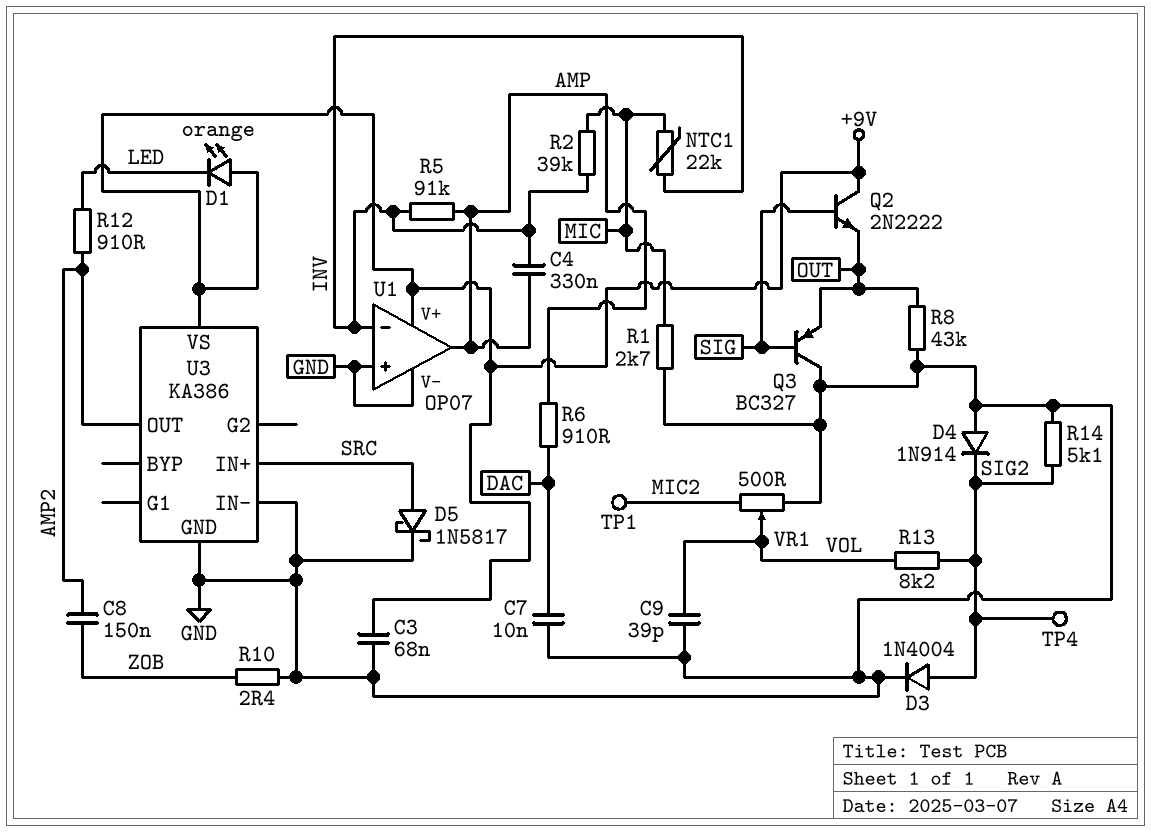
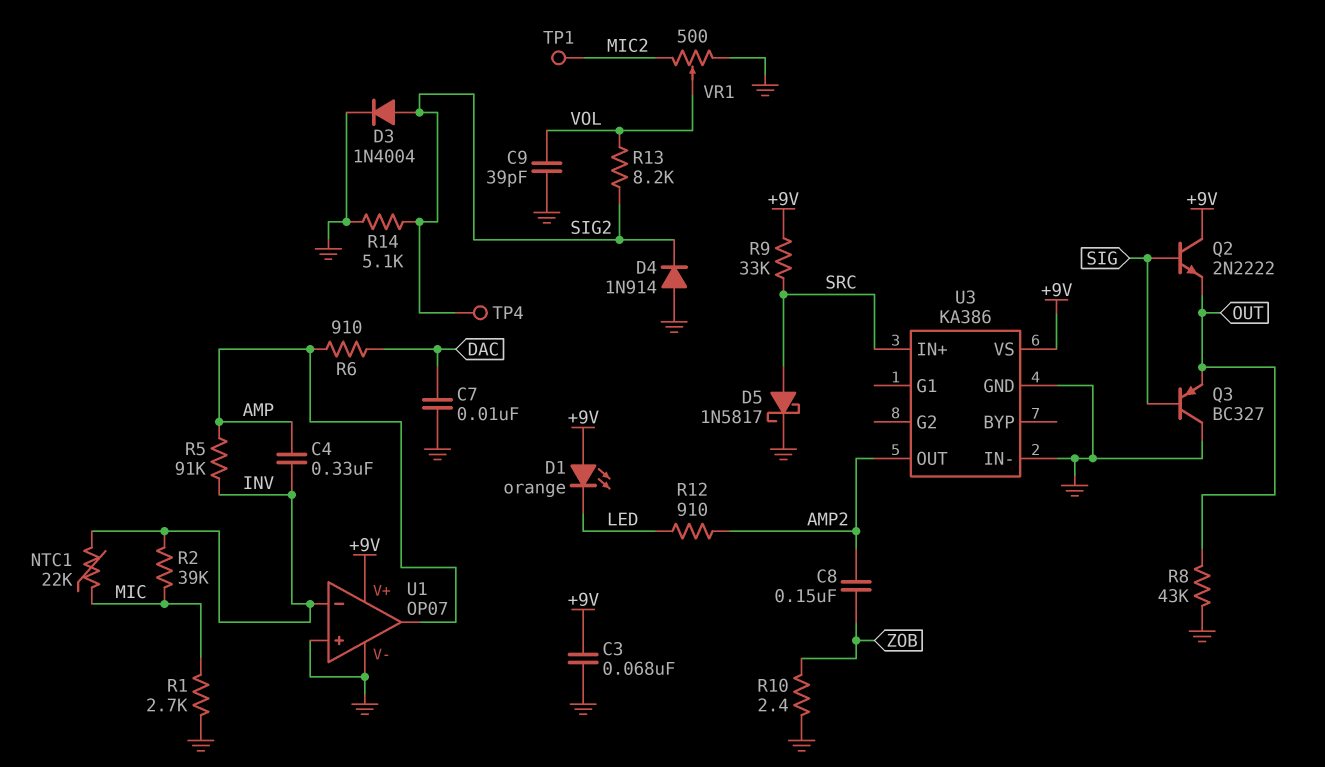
R9: none -> 33k (+9V, SRC)

